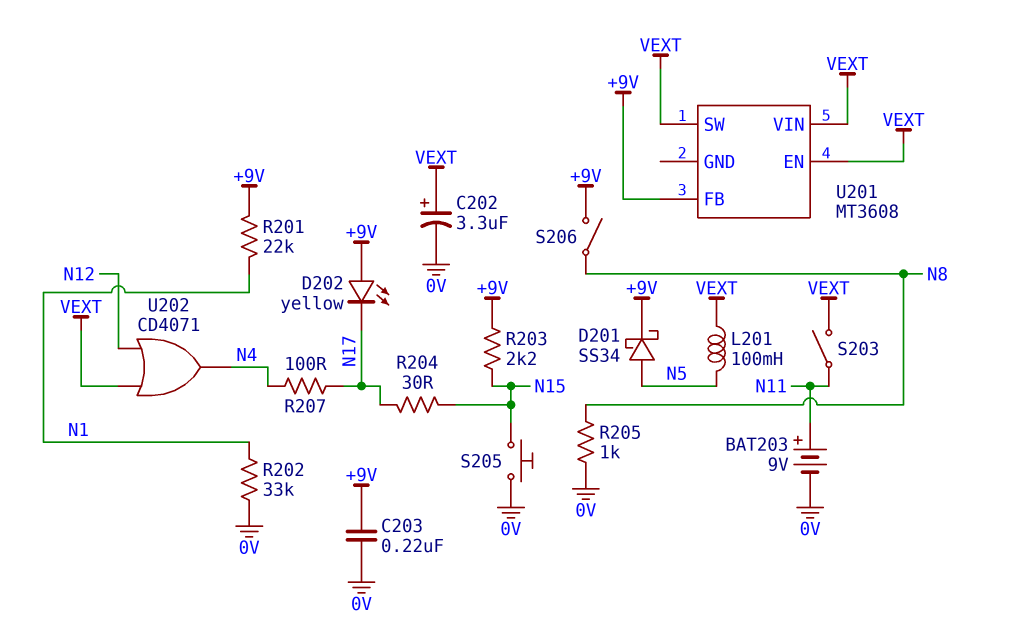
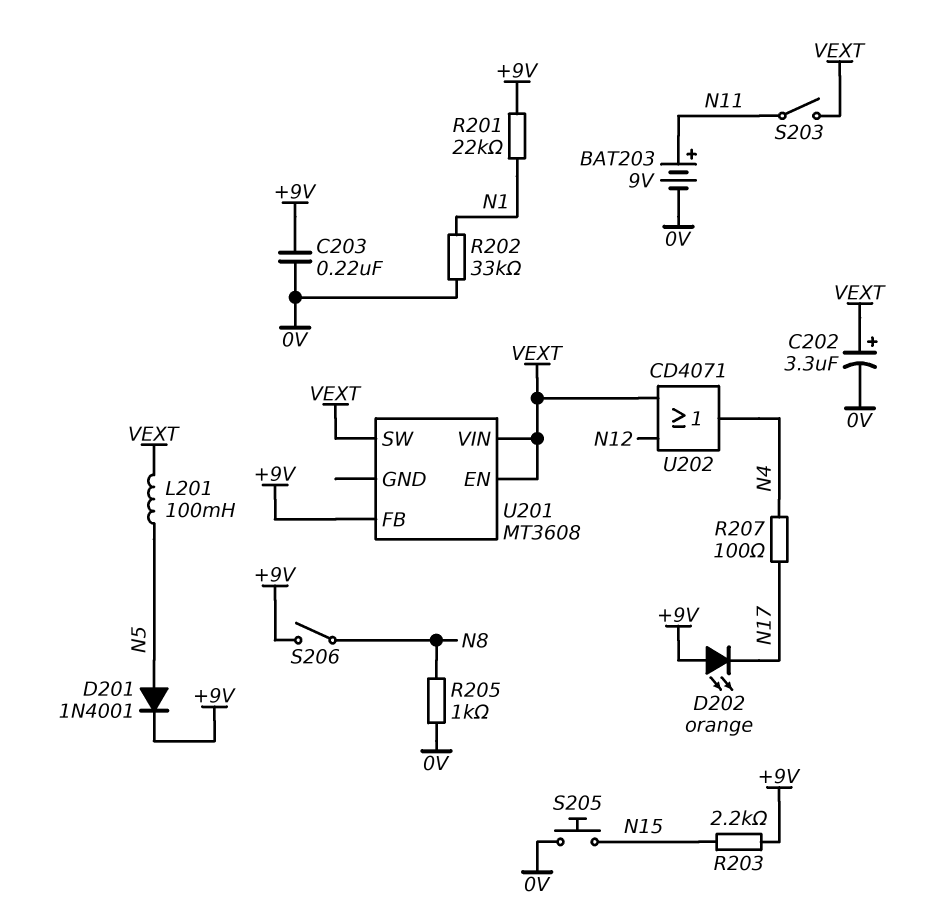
D201: schottky SS34 (A N5, K +9V) -> diode 1N4001 (A N5, K +9V)
D202: LED yellow (A +9V, K N17) -> LED orange (A +9V, K N17)
R204: 30 (N15, N17) -> none

